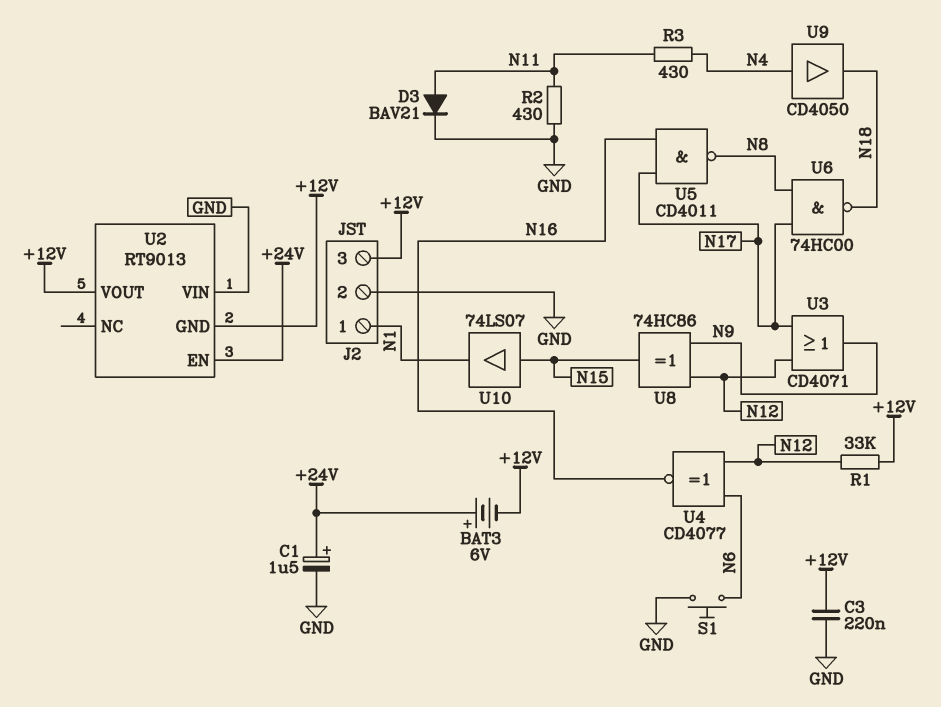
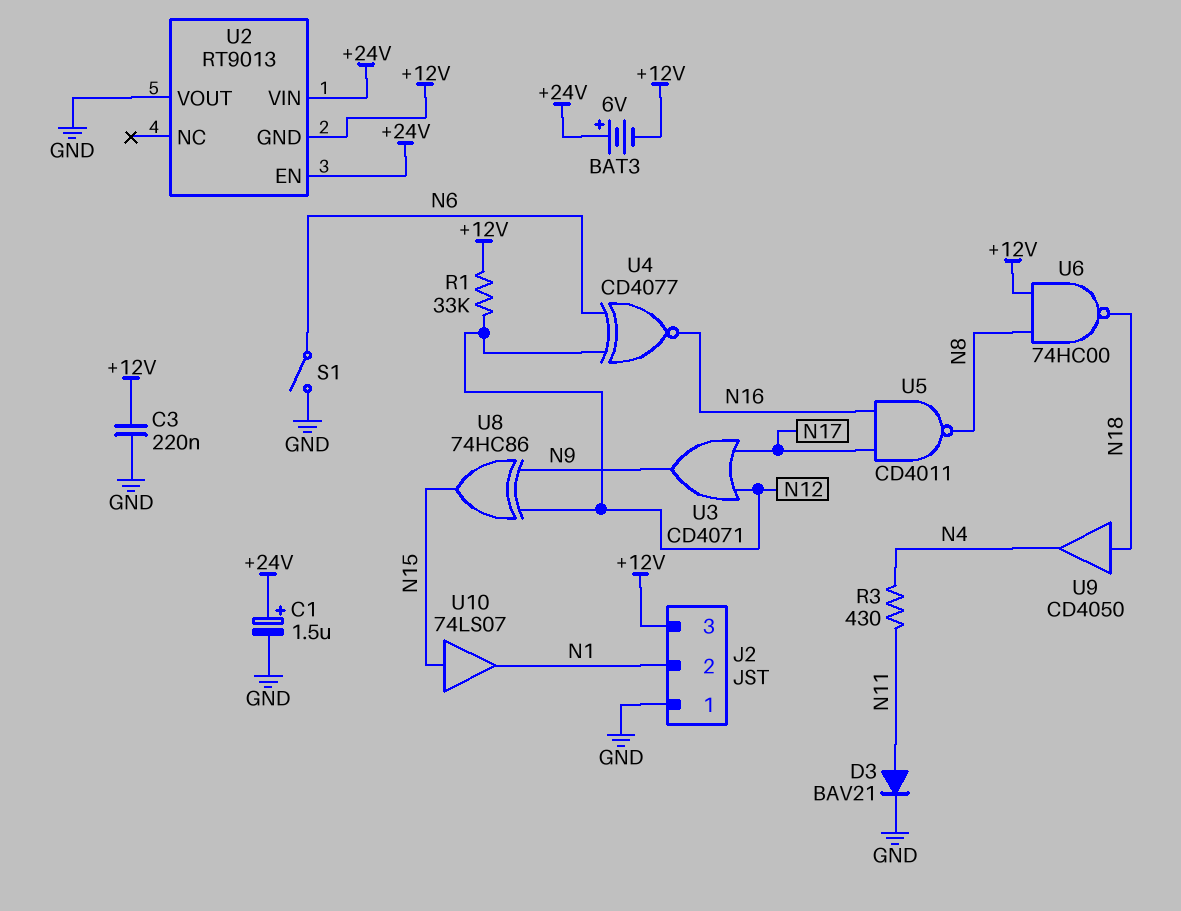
J2 pin 1: N1 -> GND
J2 pin 2: GND -> N1
R2: 430 (GND, N11) -> none
S1: button (GND, N6) -> switch (GND, N6)
U2 pin VIN: GND -> +24V
U2 pin VOUT: +12V -> GND
U6: NAND 74HC00 (in N8, in N17, out N18) -> NAND 74HC00 (in +12V, in N8, out N18)
U9: buffer CD4050 (in N4, out N18) -> buffer CD4050 (in N18, out N4)

